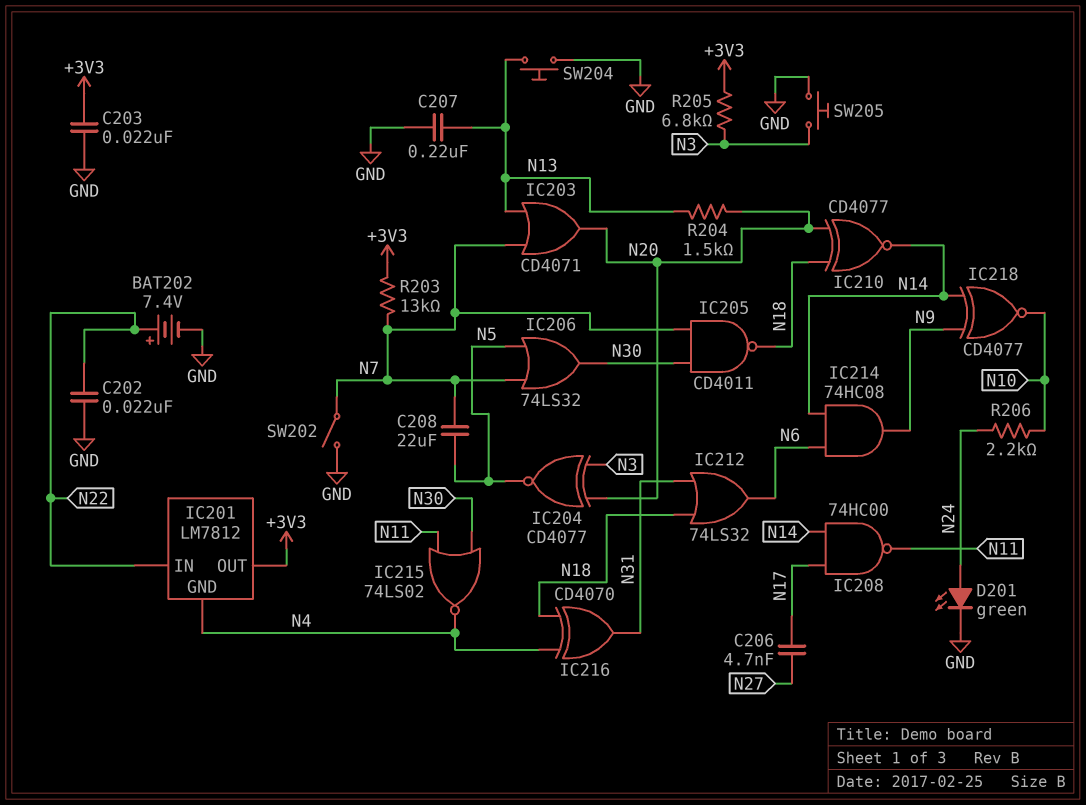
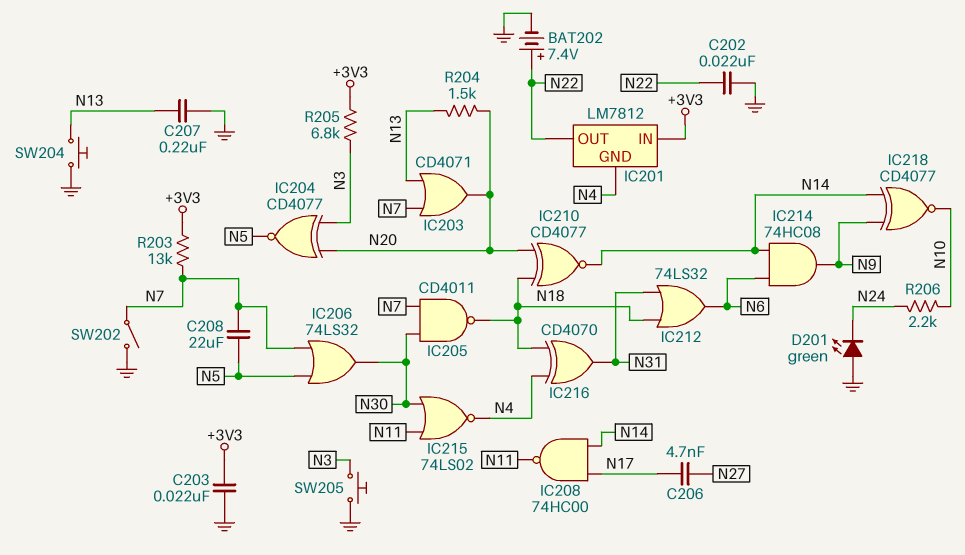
D201: LED green (A N24, K GND) -> LED green (A GND, K N24)
IC201 pin IN: N22 -> +3V3
IC201 pin OUT: +3V3 -> N22

